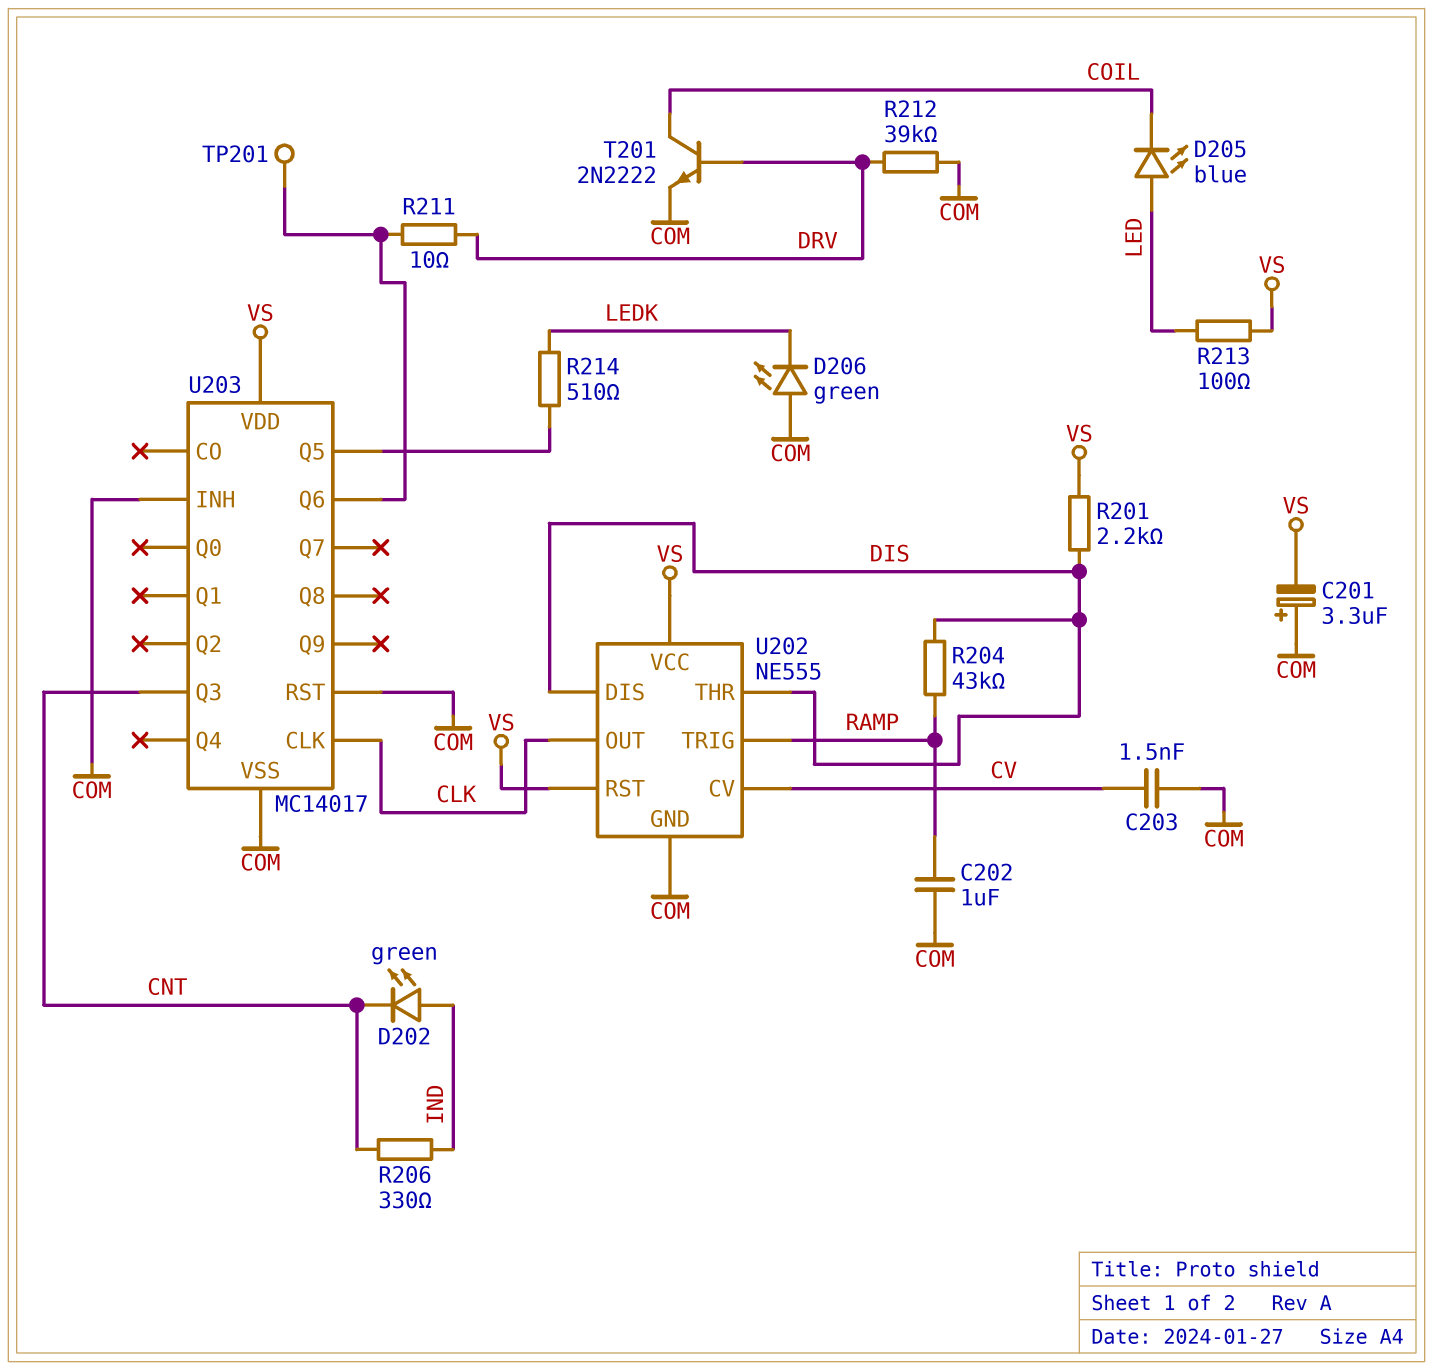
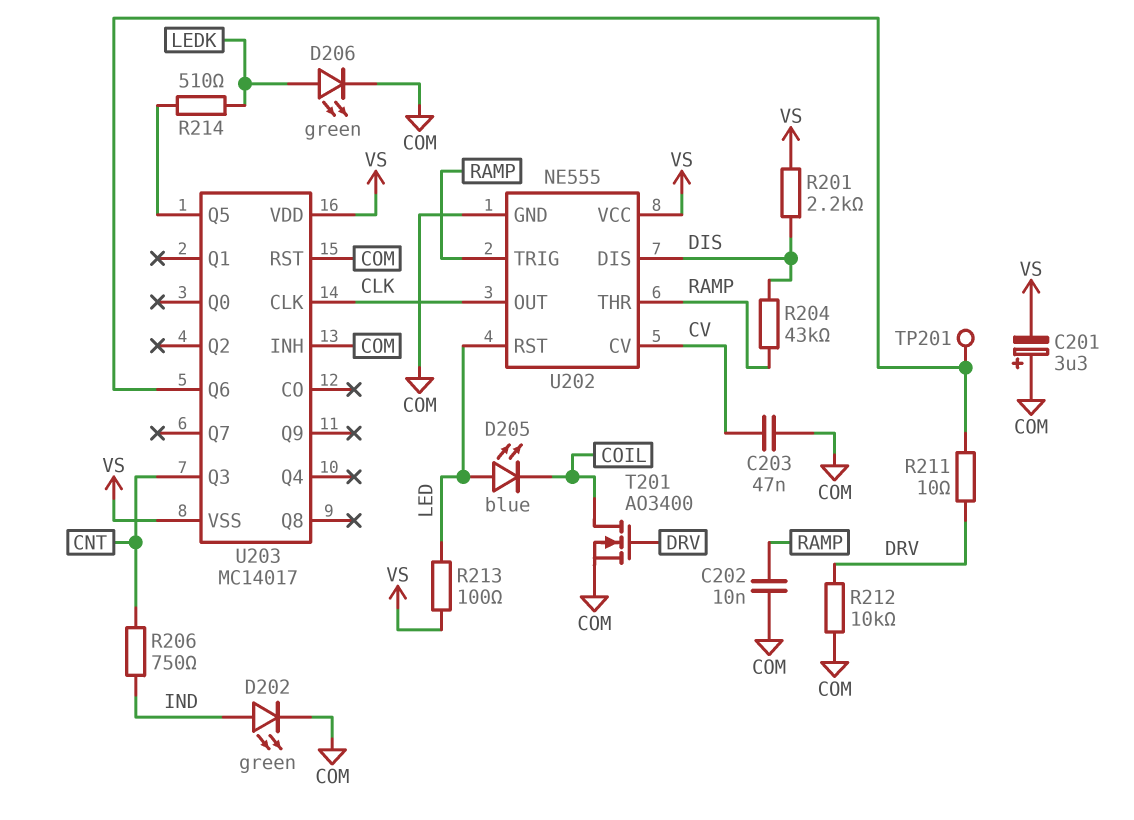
C202: 1uF (COM, RAMP) -> 10nF (COM, RAMP)
C203: 1.5nF (COM, CV) -> 47nF (COM, CV)
D202: LED green (A IND, K CNT) -> LED green (A IND, K COM)
D206: LED green (A COM, K LEDK) -> LED green (A LEDK, K COM)
R206: 330 (CNT, IND) -> 750 (CNT, IND)
R212: 39k (COM, DRV) -> 10k (COM, DRV)
T201: NPN 2N2222 (B DRV, C COIL, E COM) -> NMOS AO3400 (G DRV, D COIL, S COM)
U202 pin RST: VS -> LED
U202 pin THR: DIS -> RAMP
U203 pin VSS: COM -> VS

